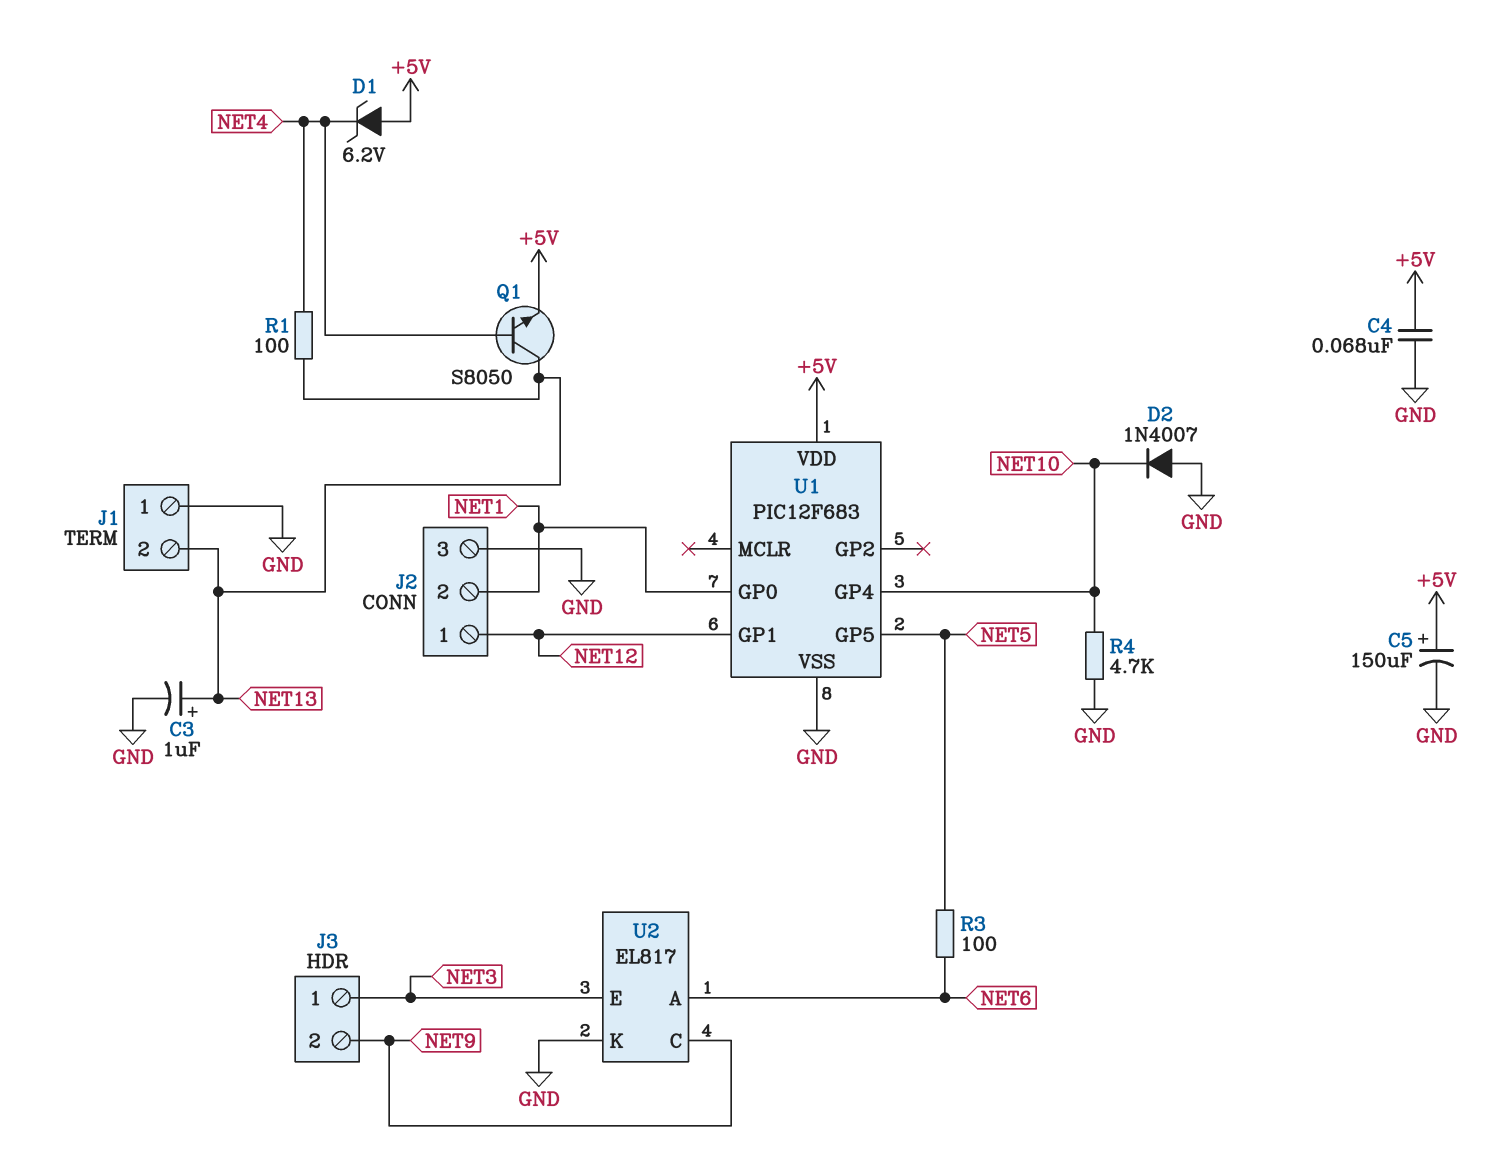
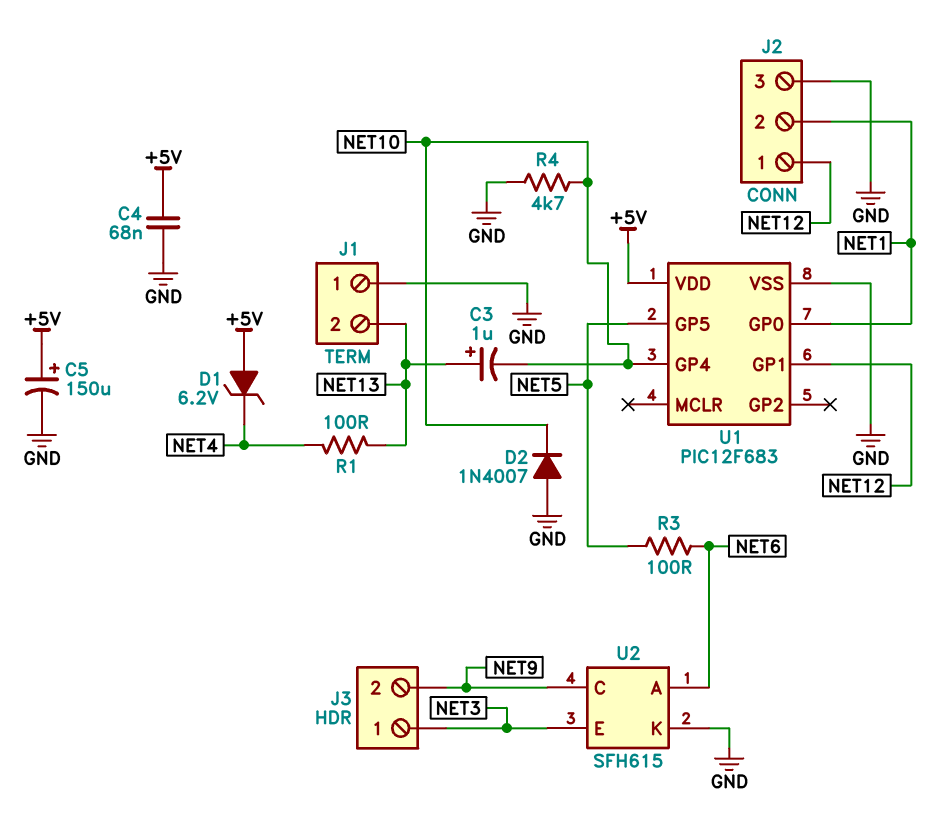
C3: 1uF (plus NET13, minus GND) -> 1uF (plus NET13, minus NET10)
Q1: NPN S8050 (B NET4, C NET13, E +5V) -> none
U2: EL817 -> SFH615

